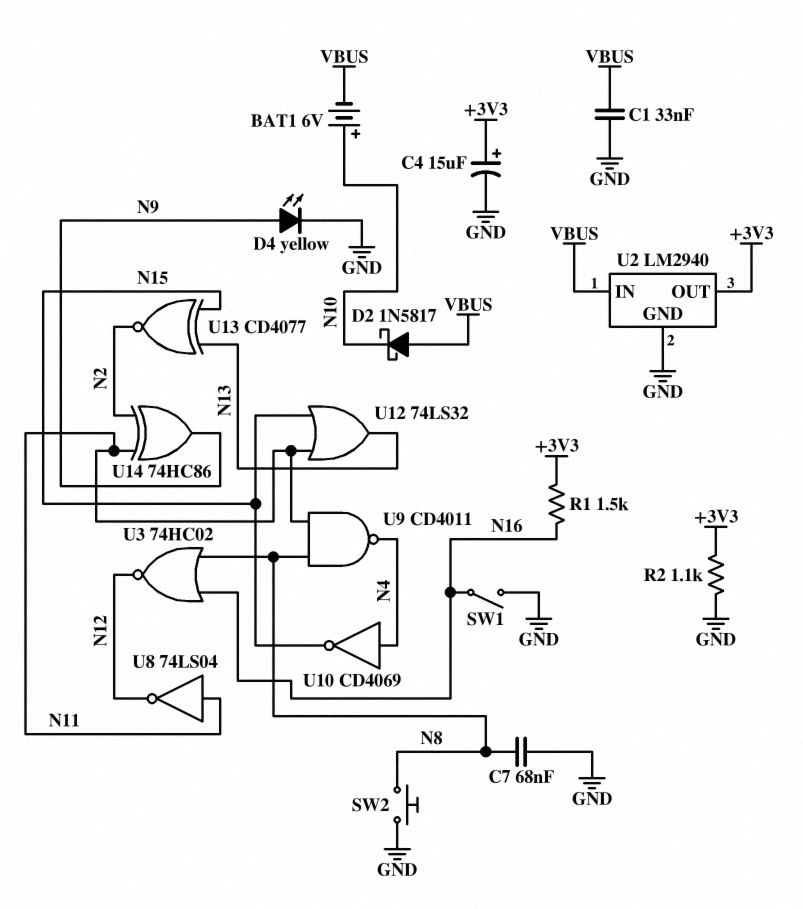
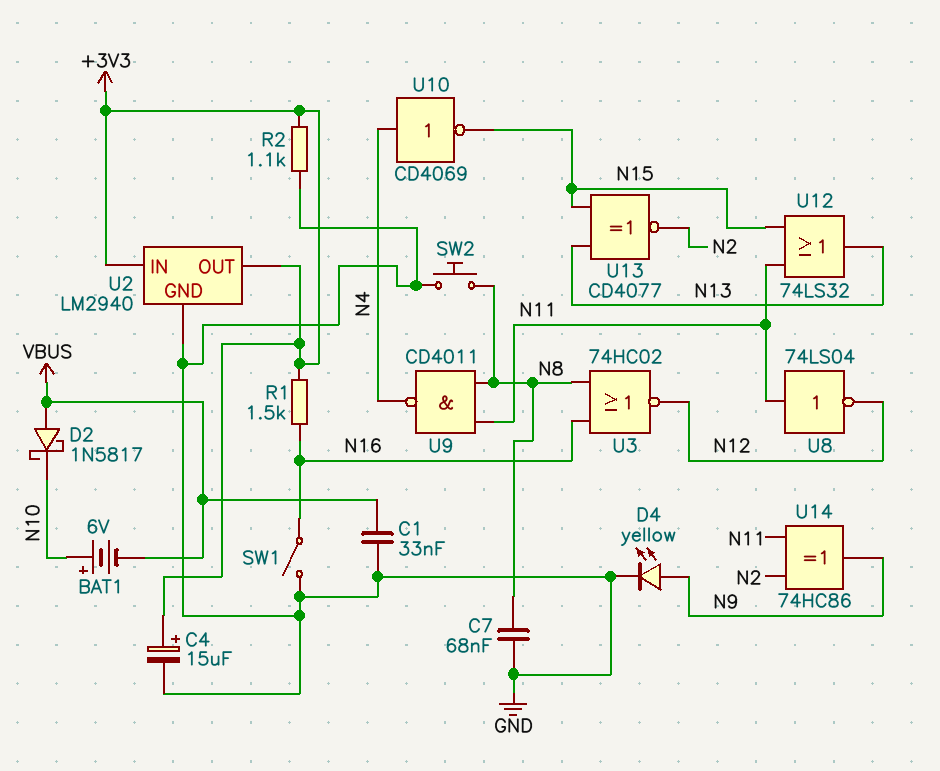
U2 pin IN: VBUS -> +3V3

